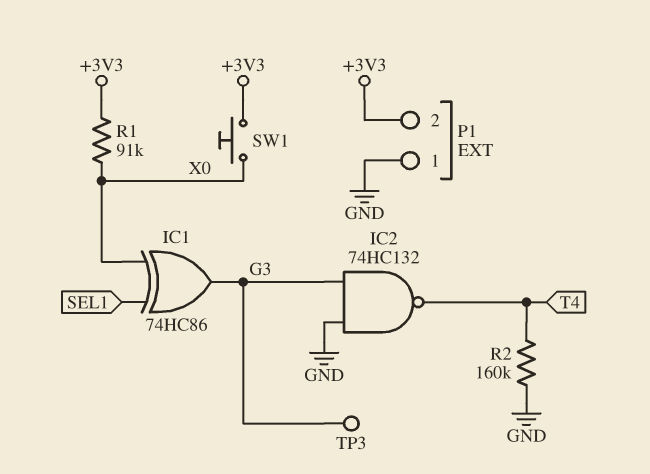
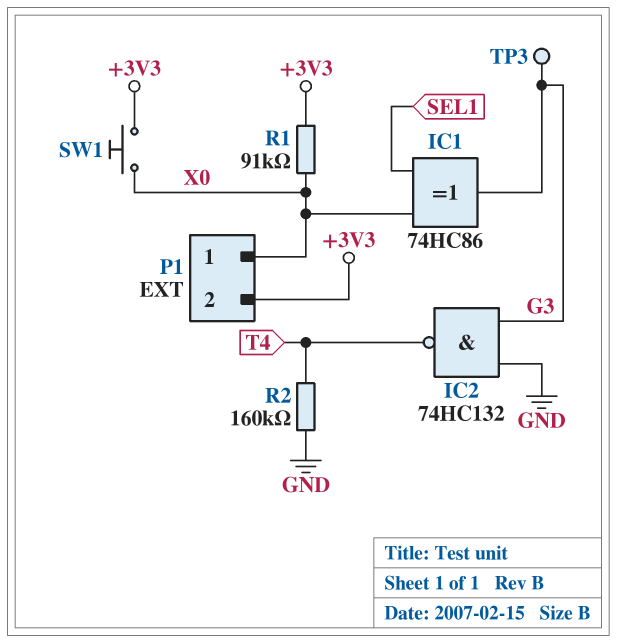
P1 pin 1: GND -> X0

